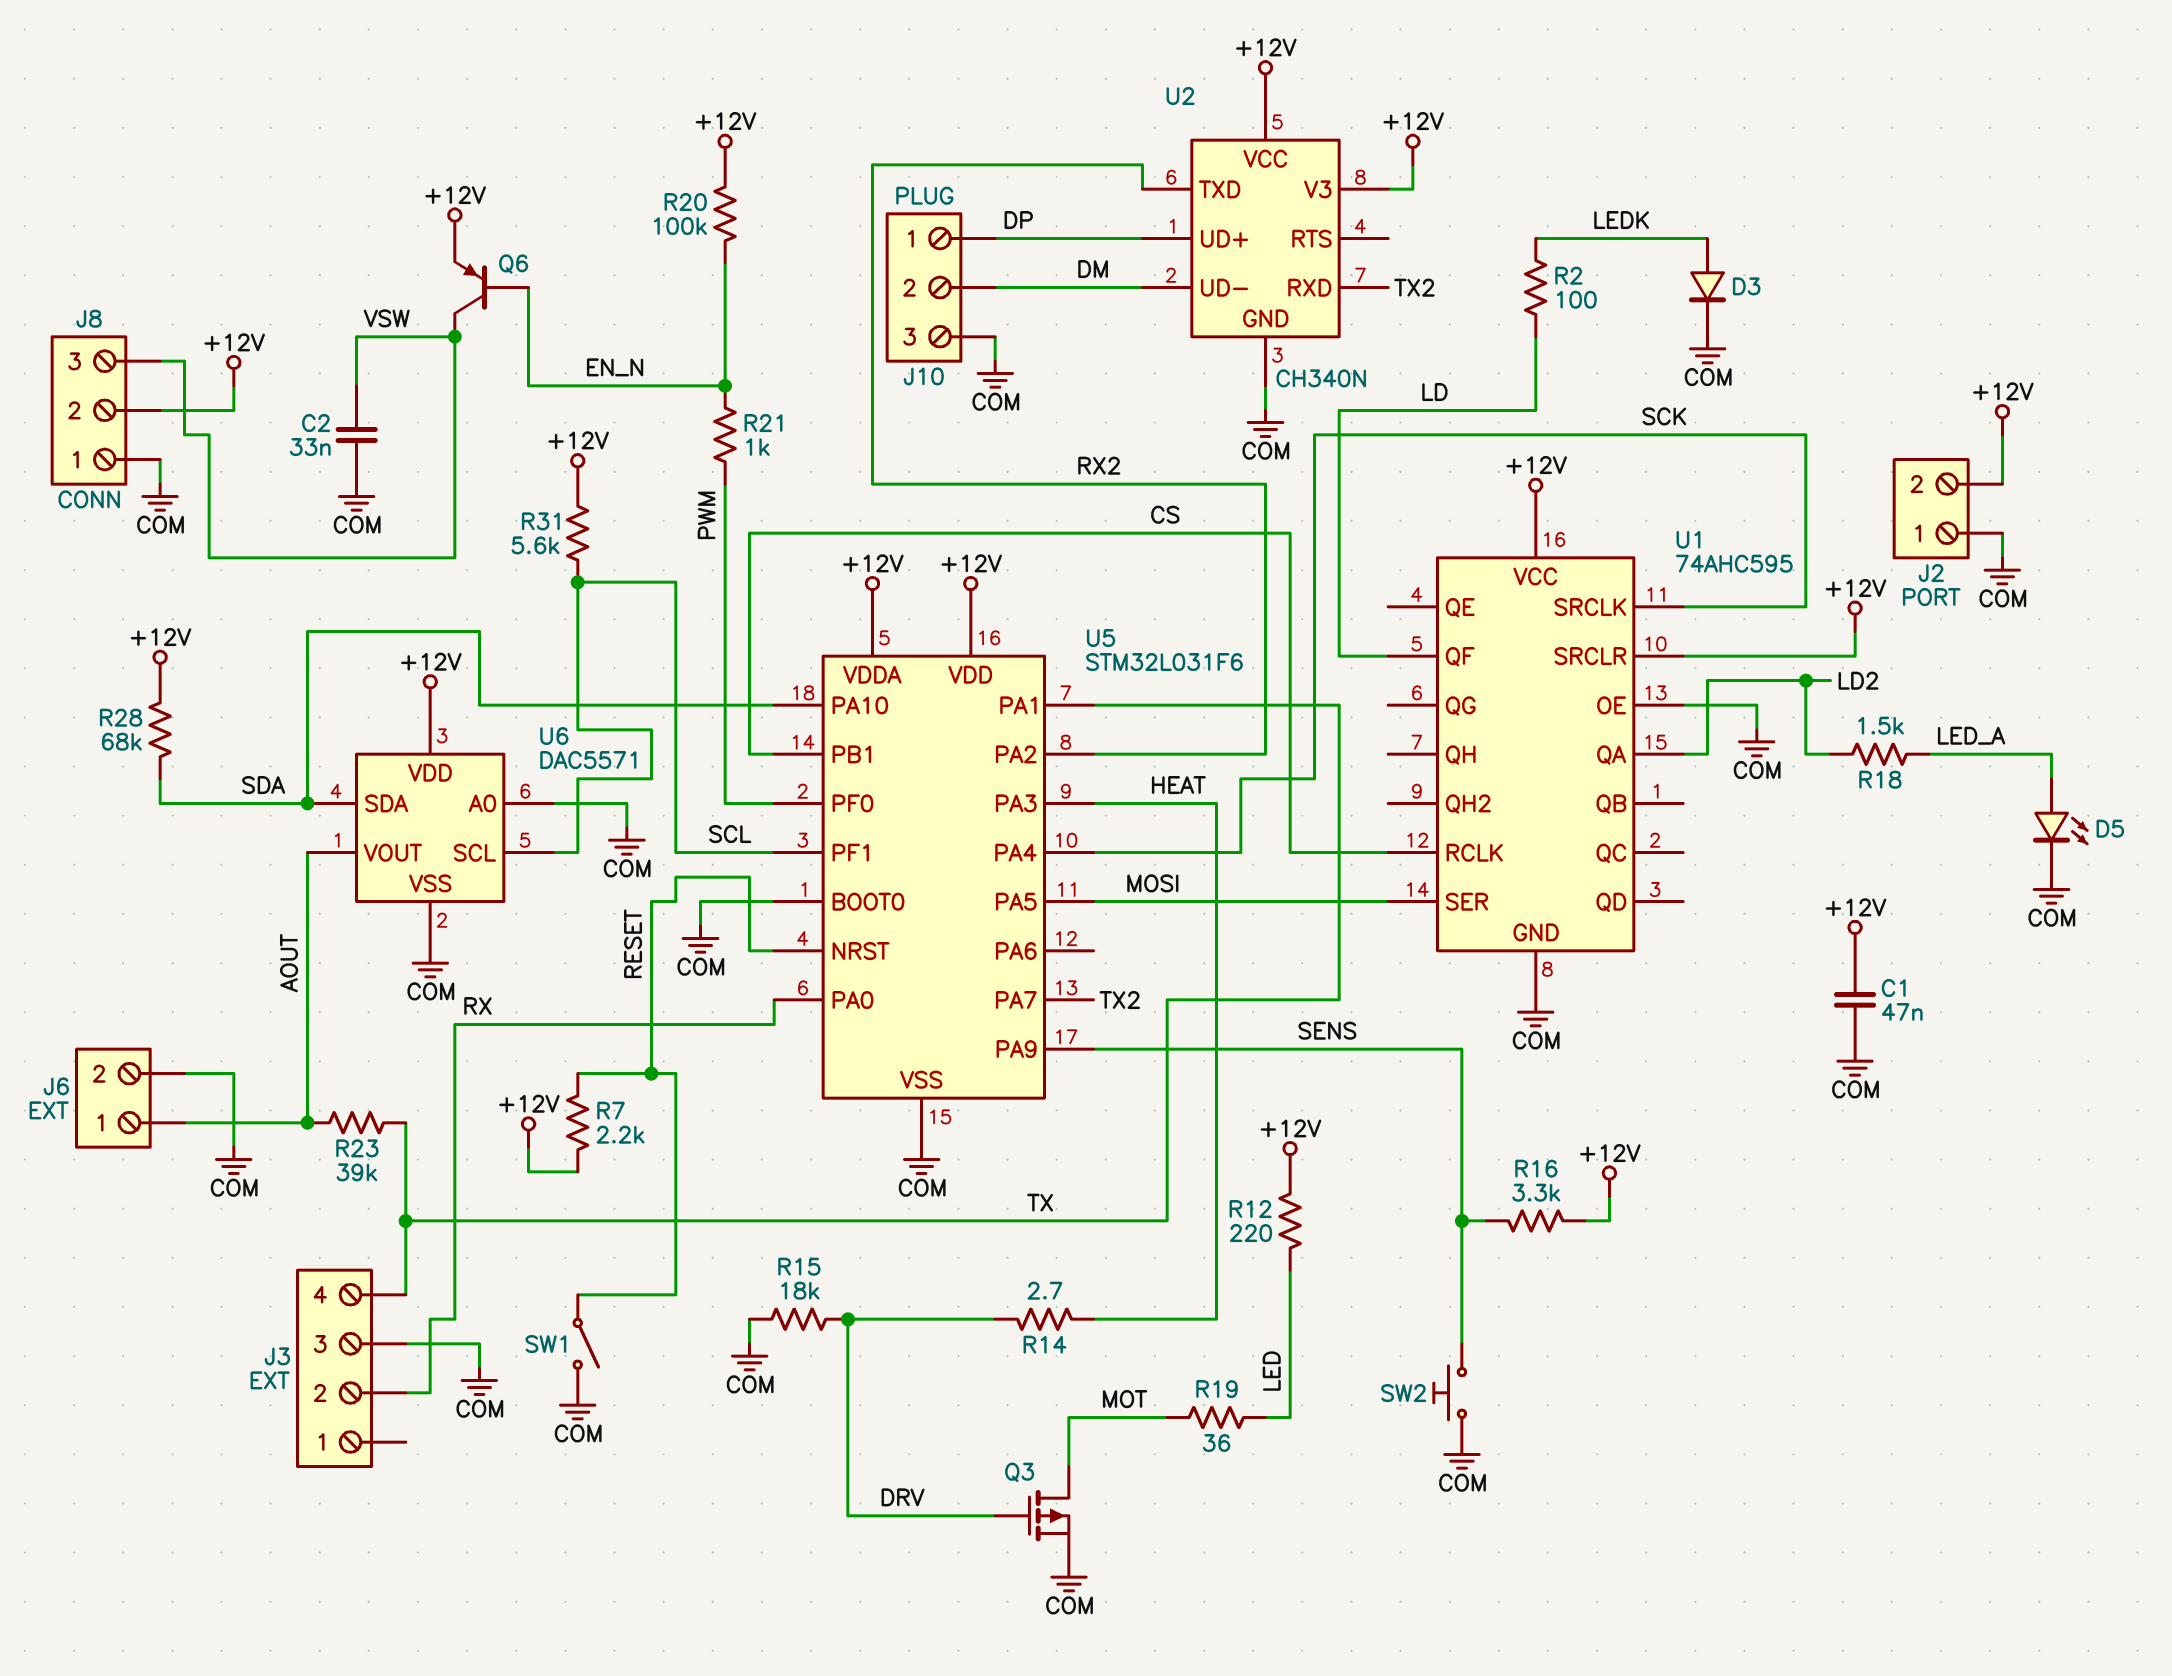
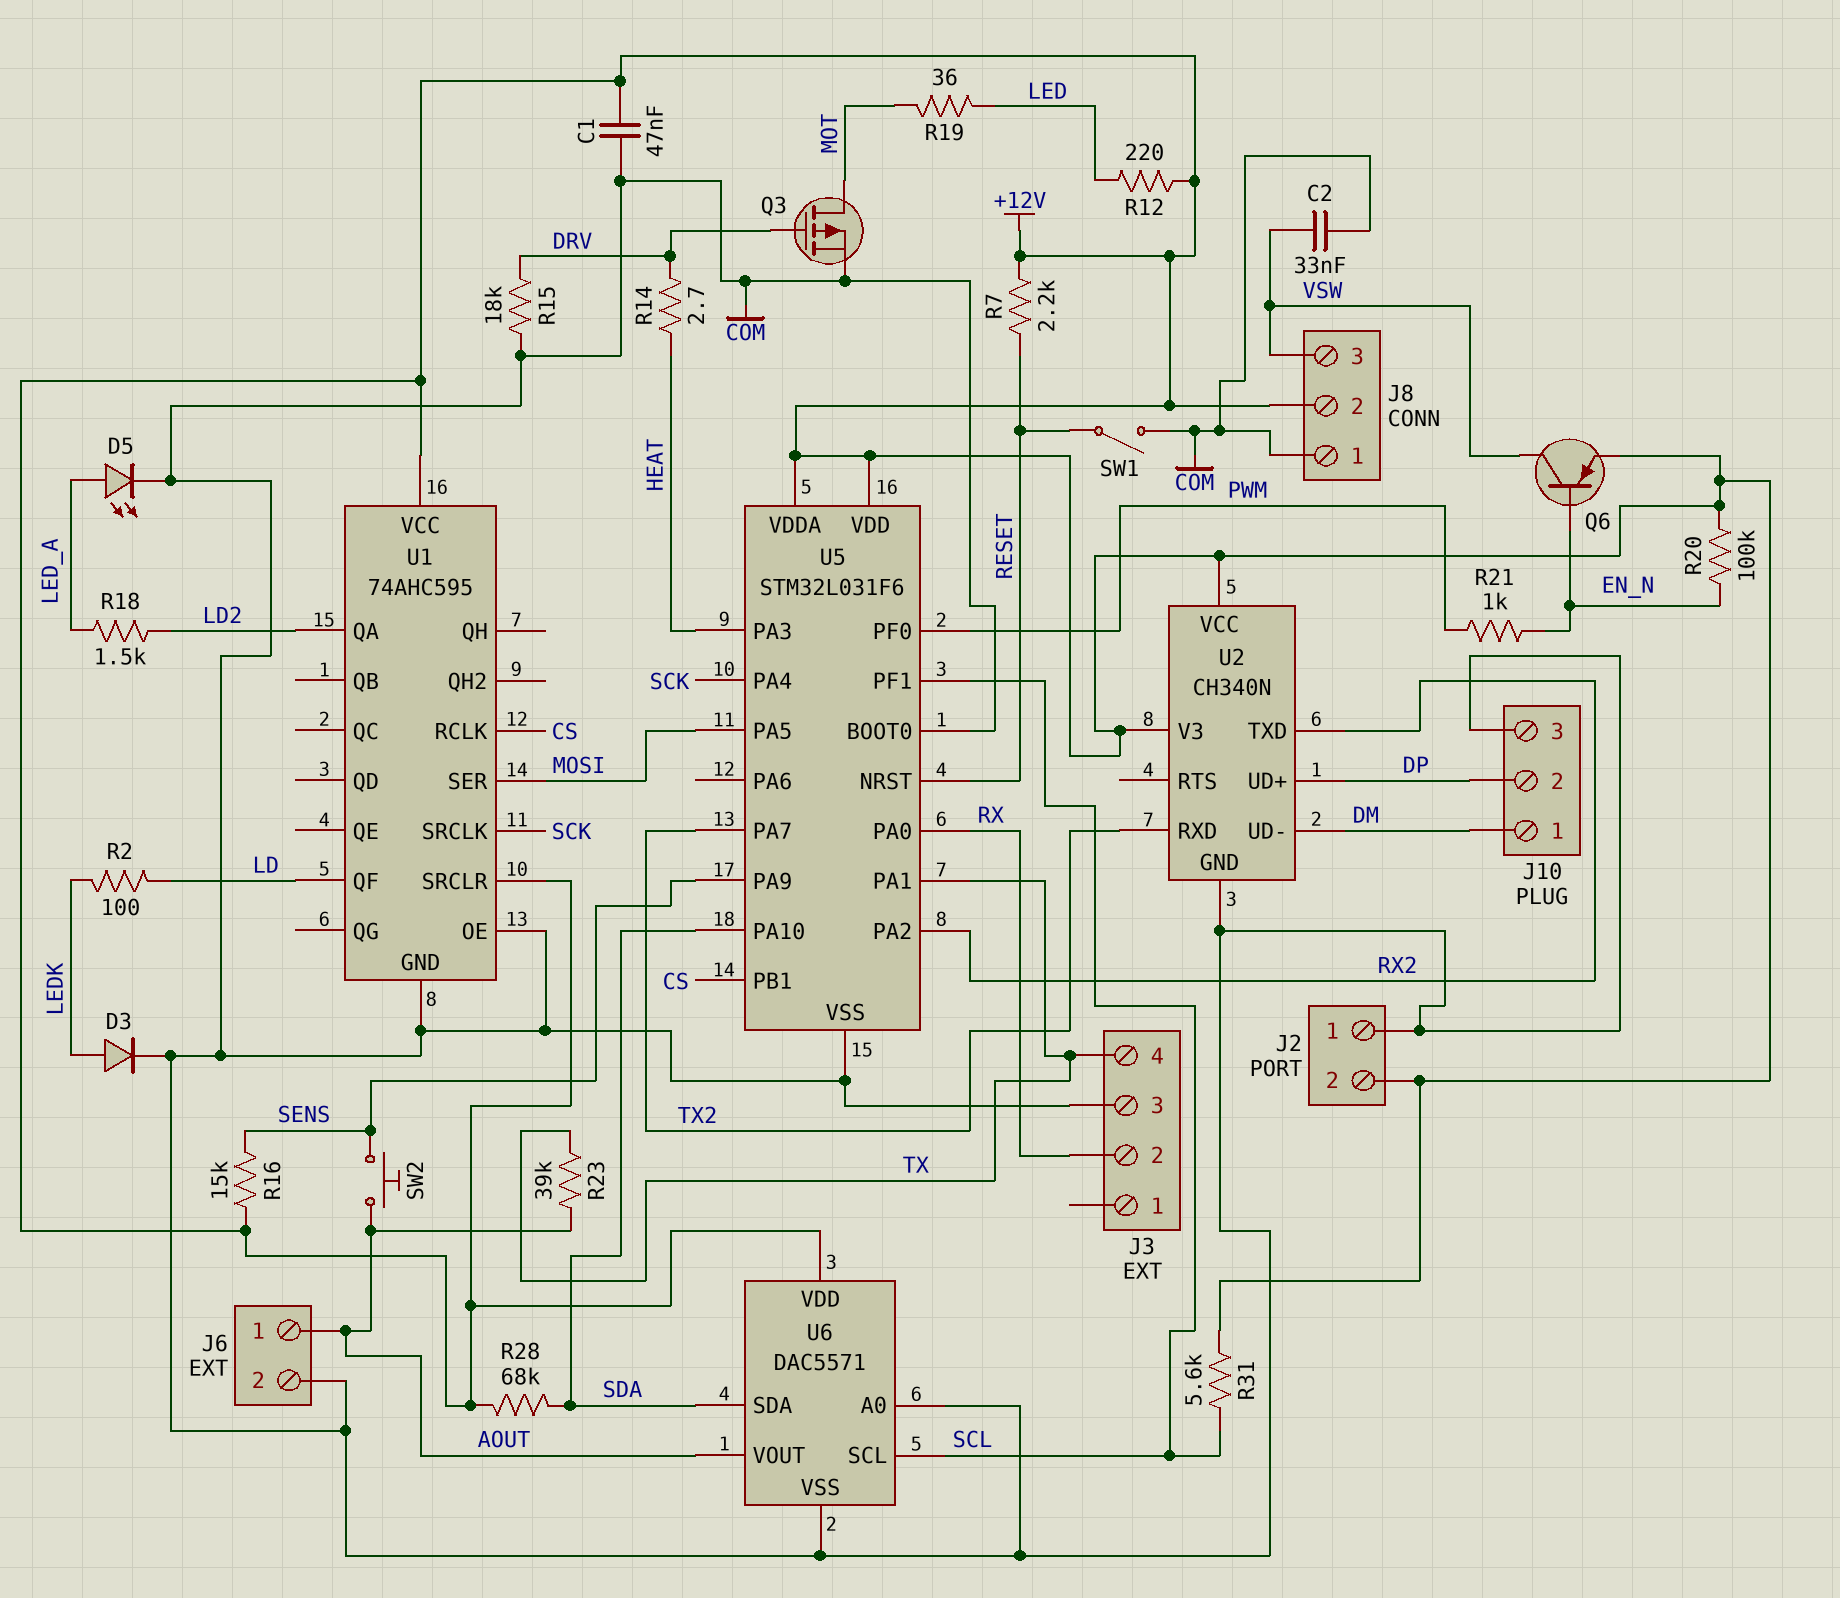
J10 pin 1: DP -> DM
J10 pin 2: DM -> DP
R16: 3.3k (+12V, SENS) -> 15k (+12V, SENS)
SW2: button (COM, SENS) -> button (AOUT, SENS)

